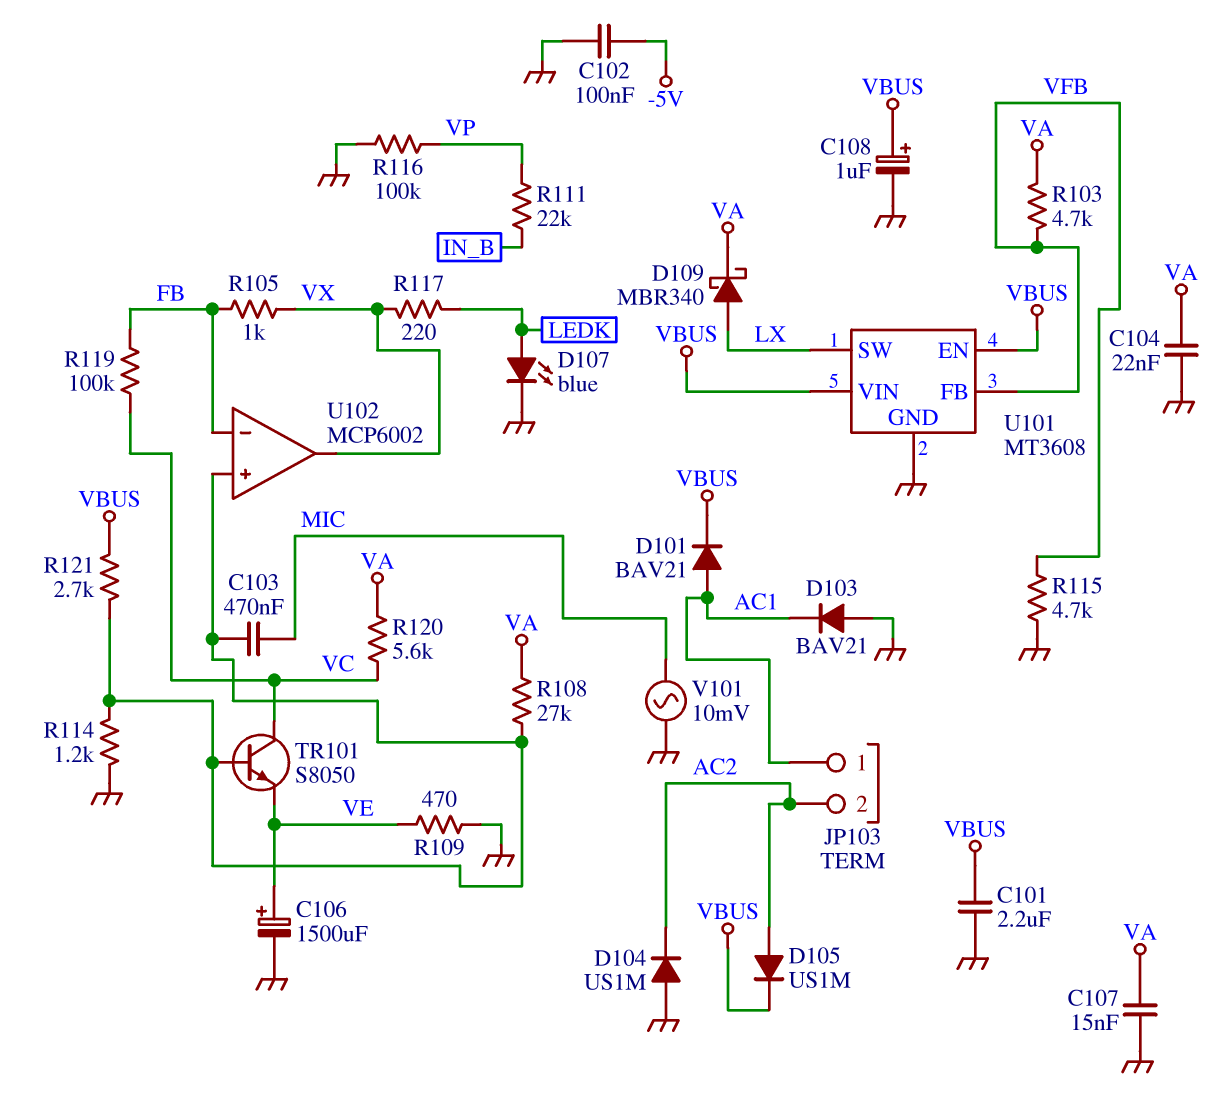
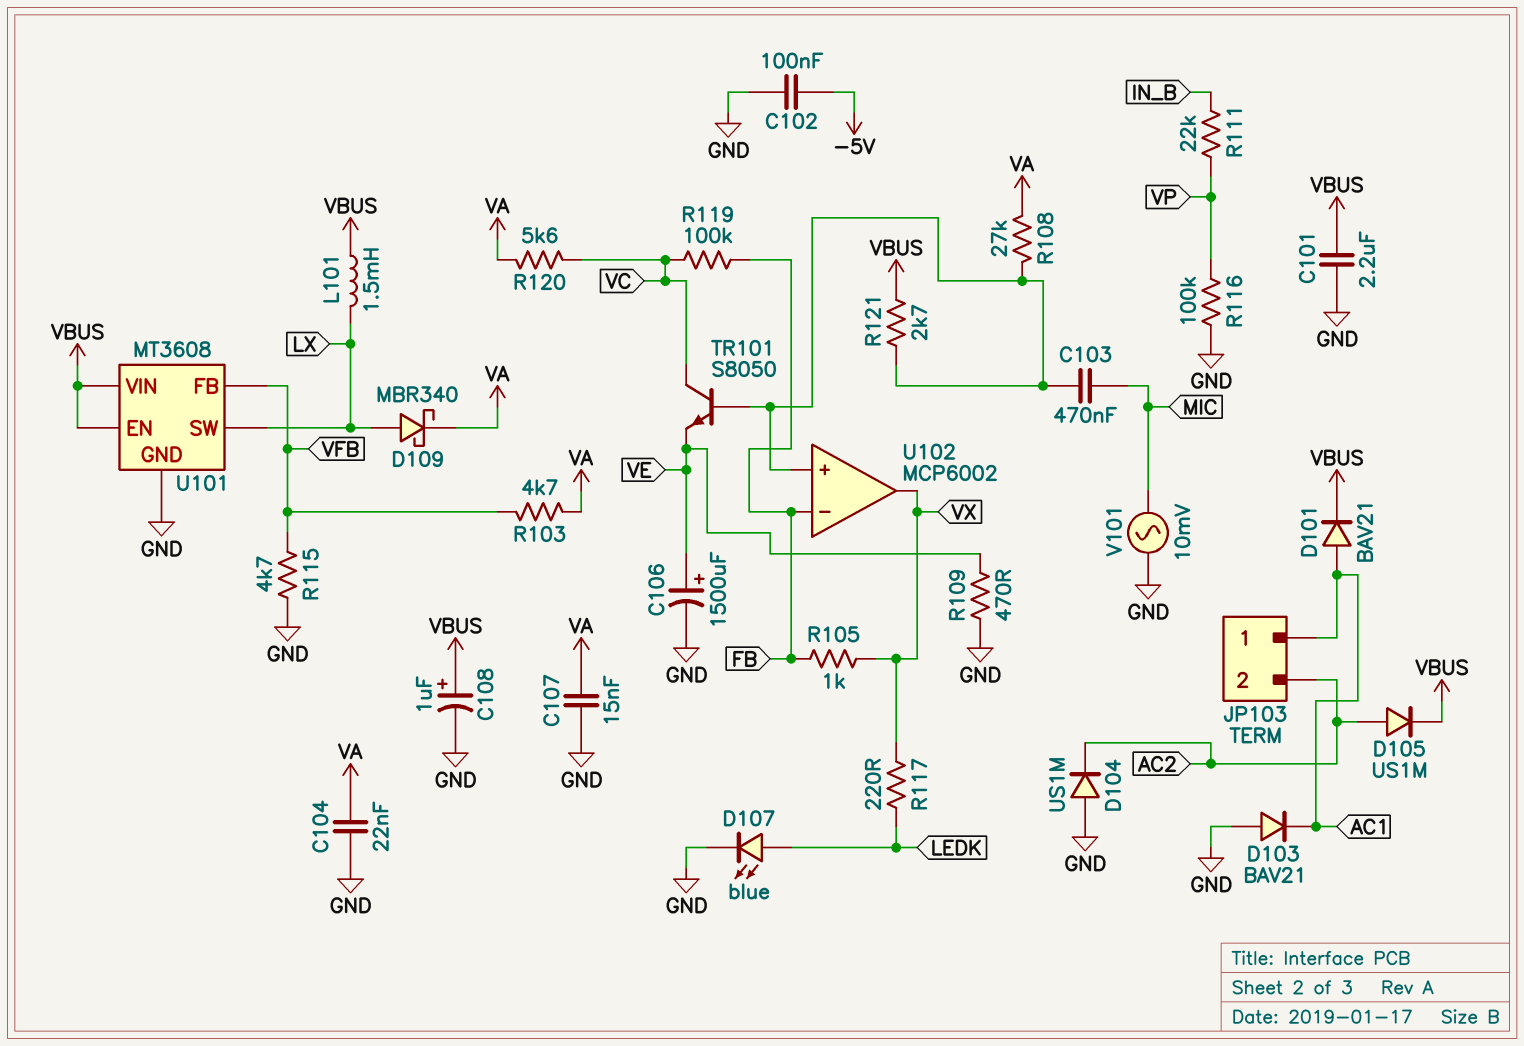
L101: none -> 1.5mH (LX, VBUS)
R114: 1.2k (GND, U102/in+) -> none

